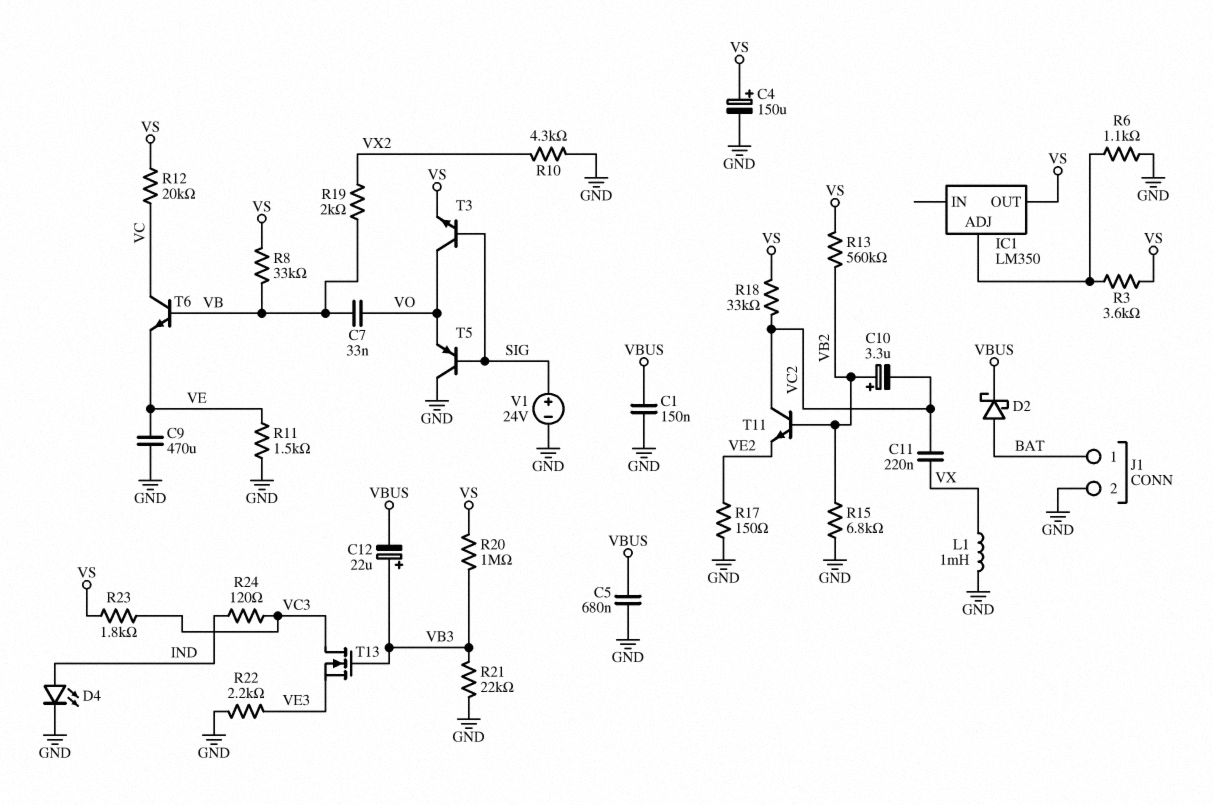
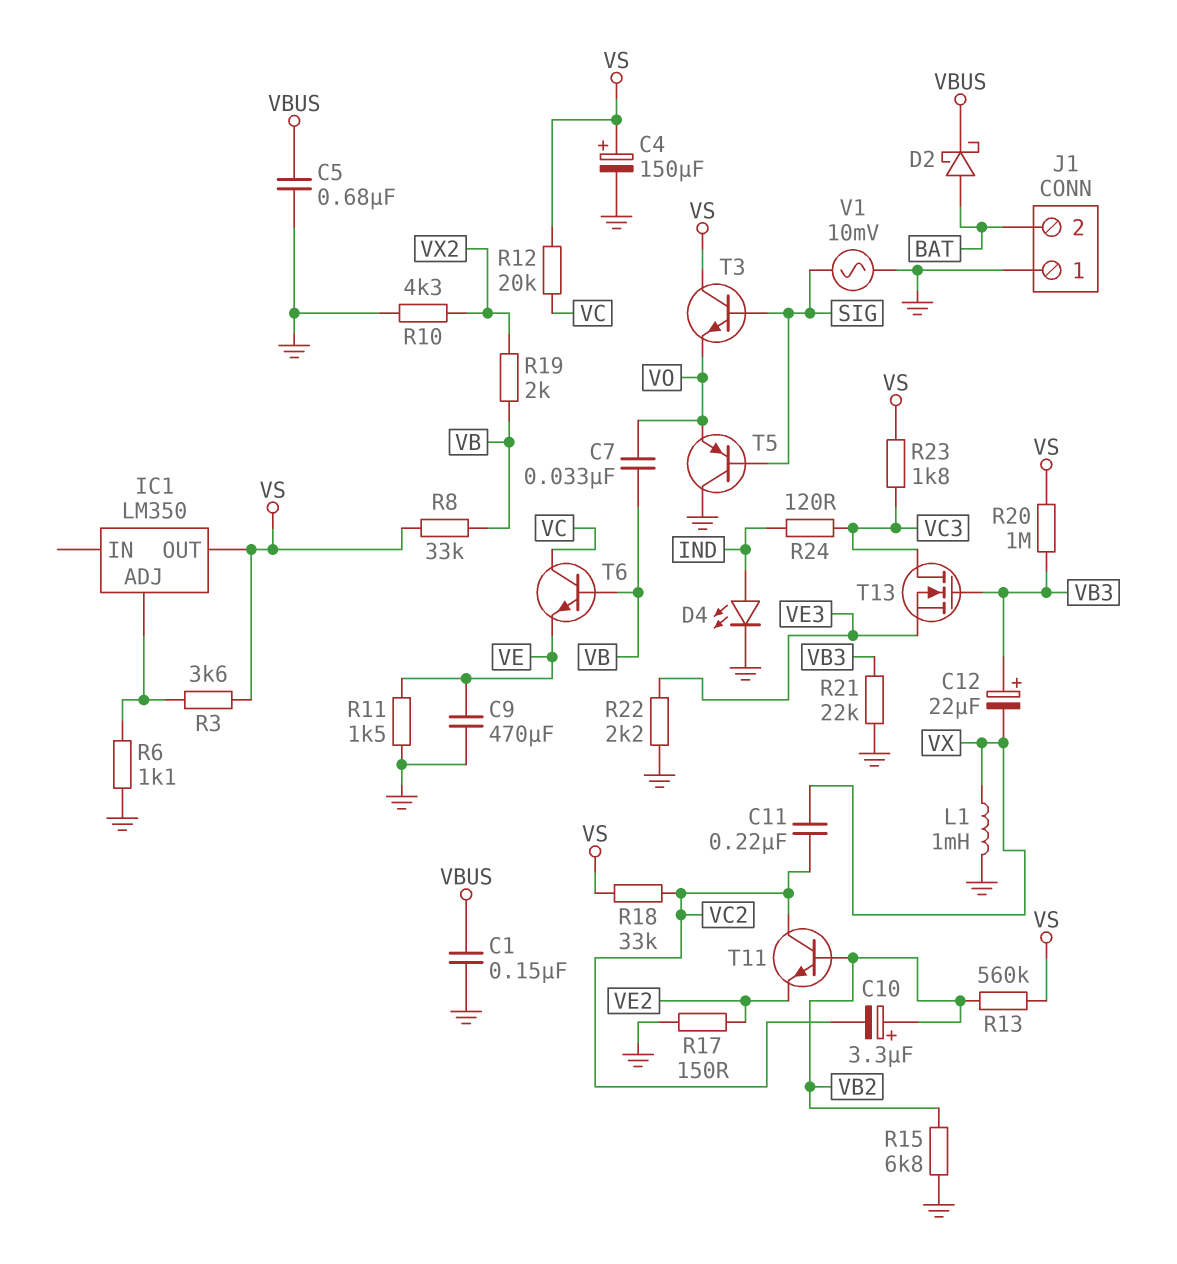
C12: 22uF (plus VB3, minus VBUS) -> 22uF (plus VB3, minus VX)
J1 pin 1: BAT -> GND
J1 pin 2: GND -> BAT
T3: NPN (B SIG, C VO, E VS) -> NPN (B SIG, C VS, E VO)
V1: 24V (plus SIG, minus GND) -> AC 10mV (GND, SIG)

